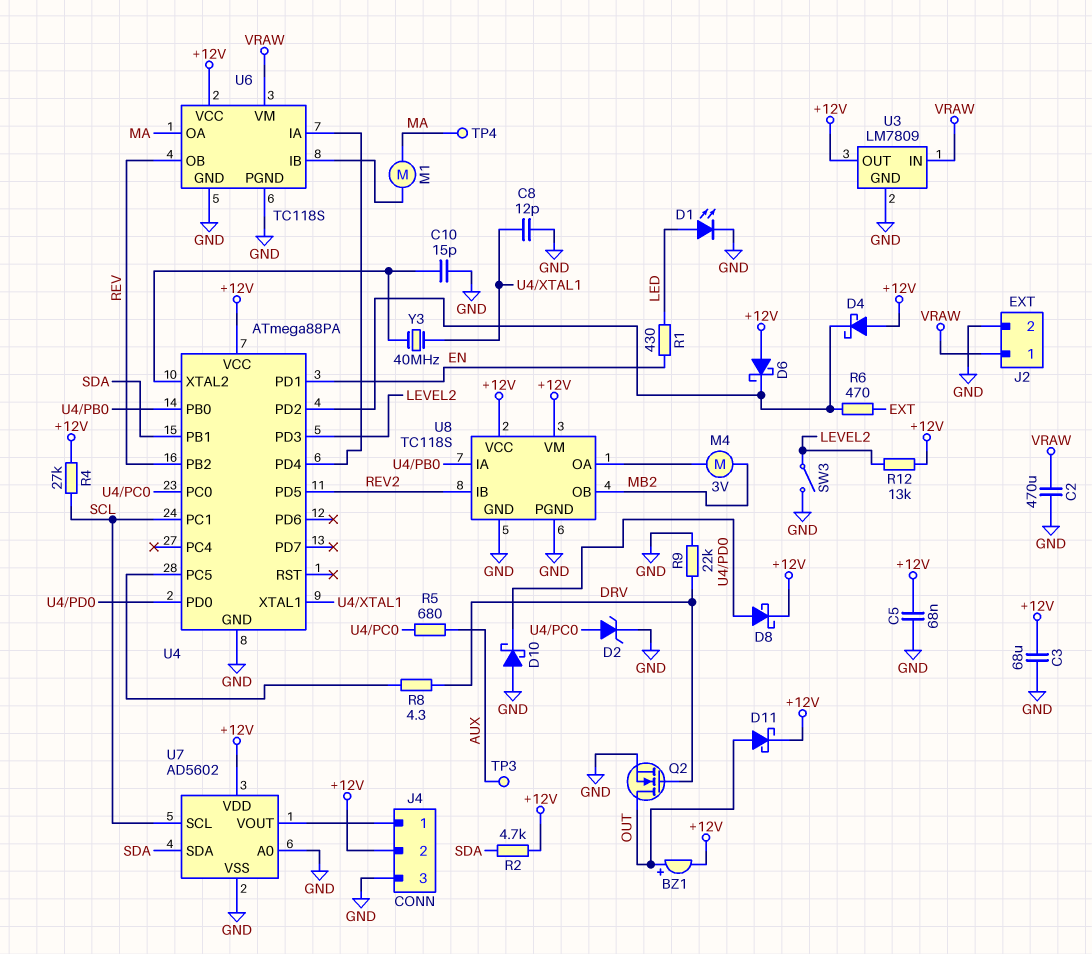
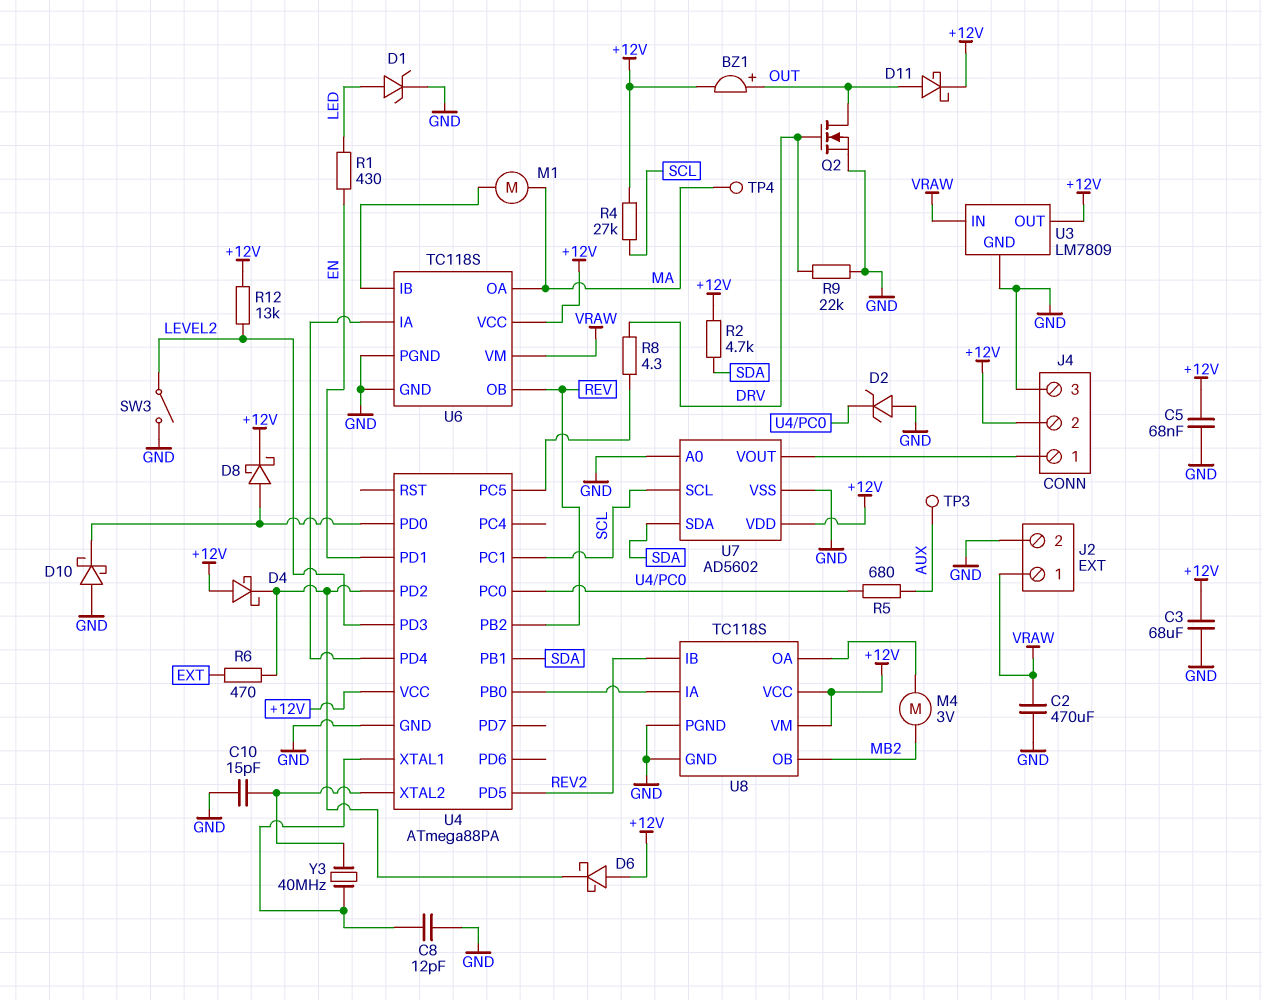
D1: LED (A LED, K GND) -> zener (A LED, K GND)
D2: zener (A U4/PC0, K GND) -> zener (A GND, K U4/PC0)

